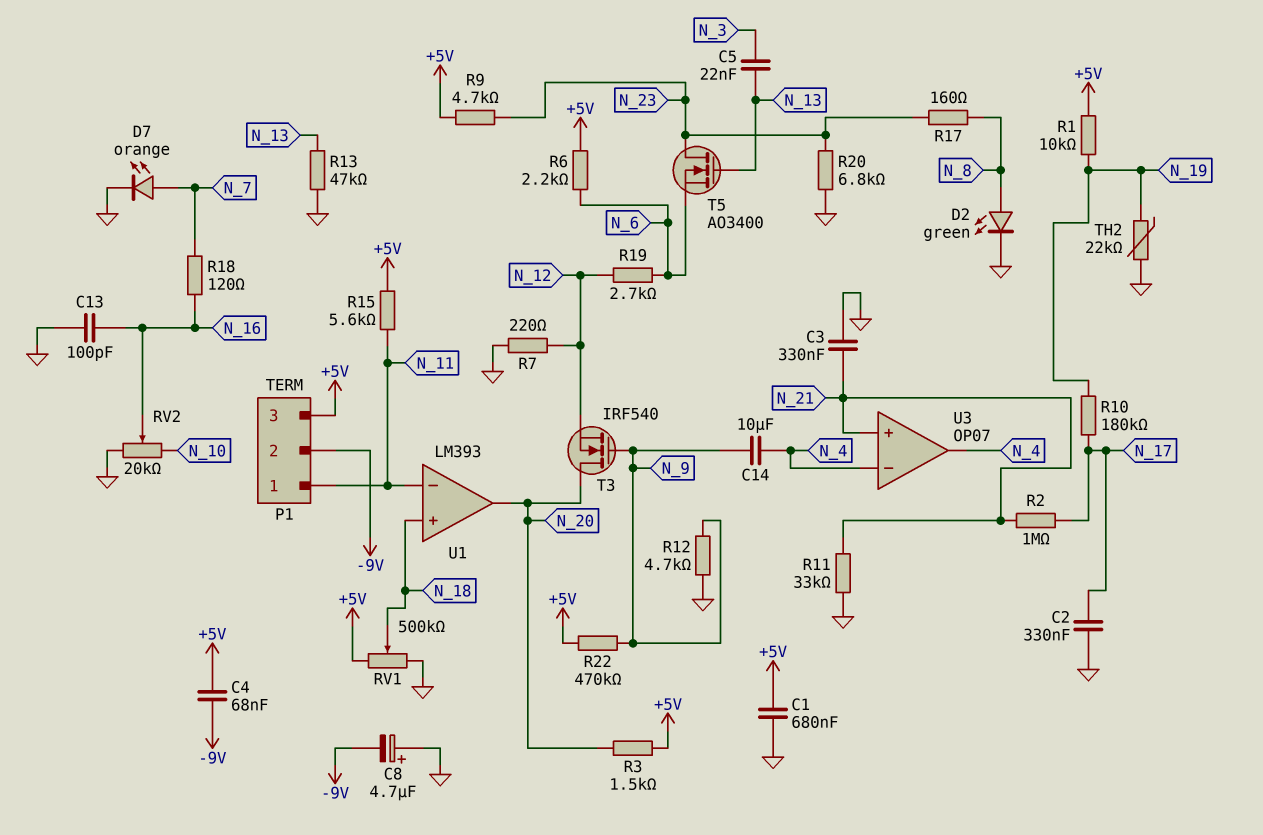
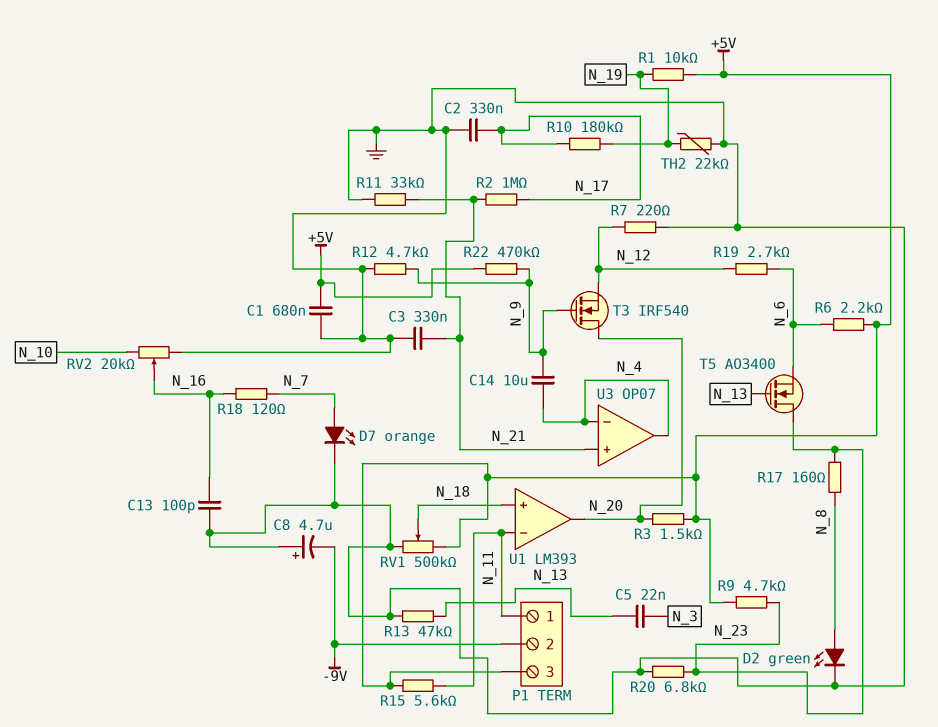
C4: 68nF (+5V, -9V) -> none

